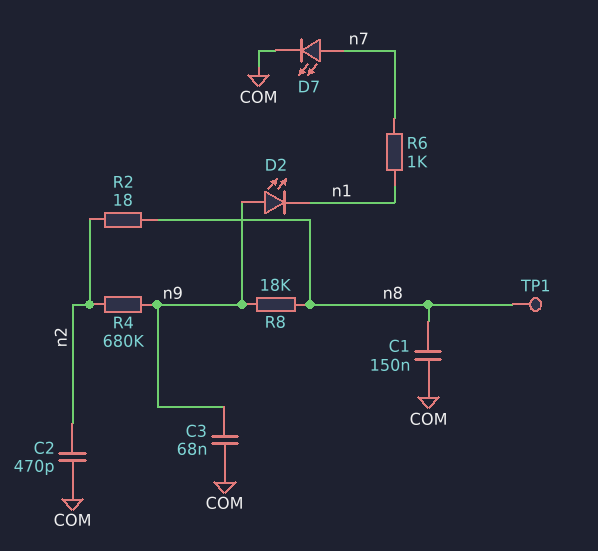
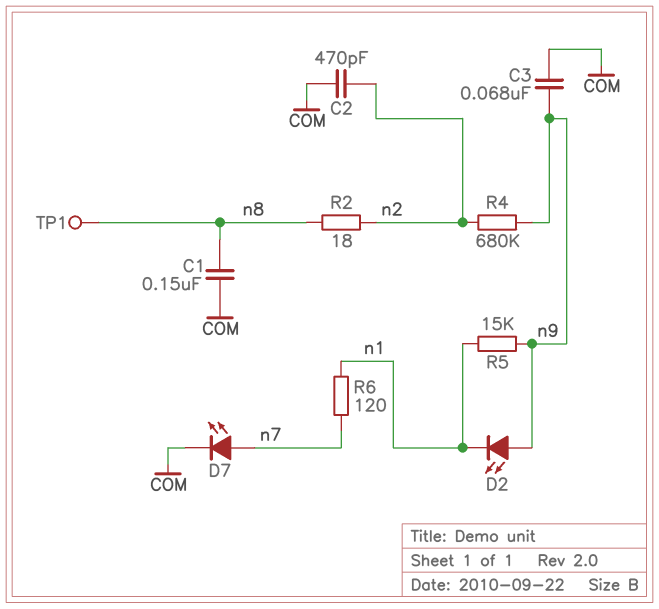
R5: none -> 15k (n1, n9)
R6: 1k (n1, n7) -> 120 (n1, n7)
R8: 18k (n8, n9) -> none

